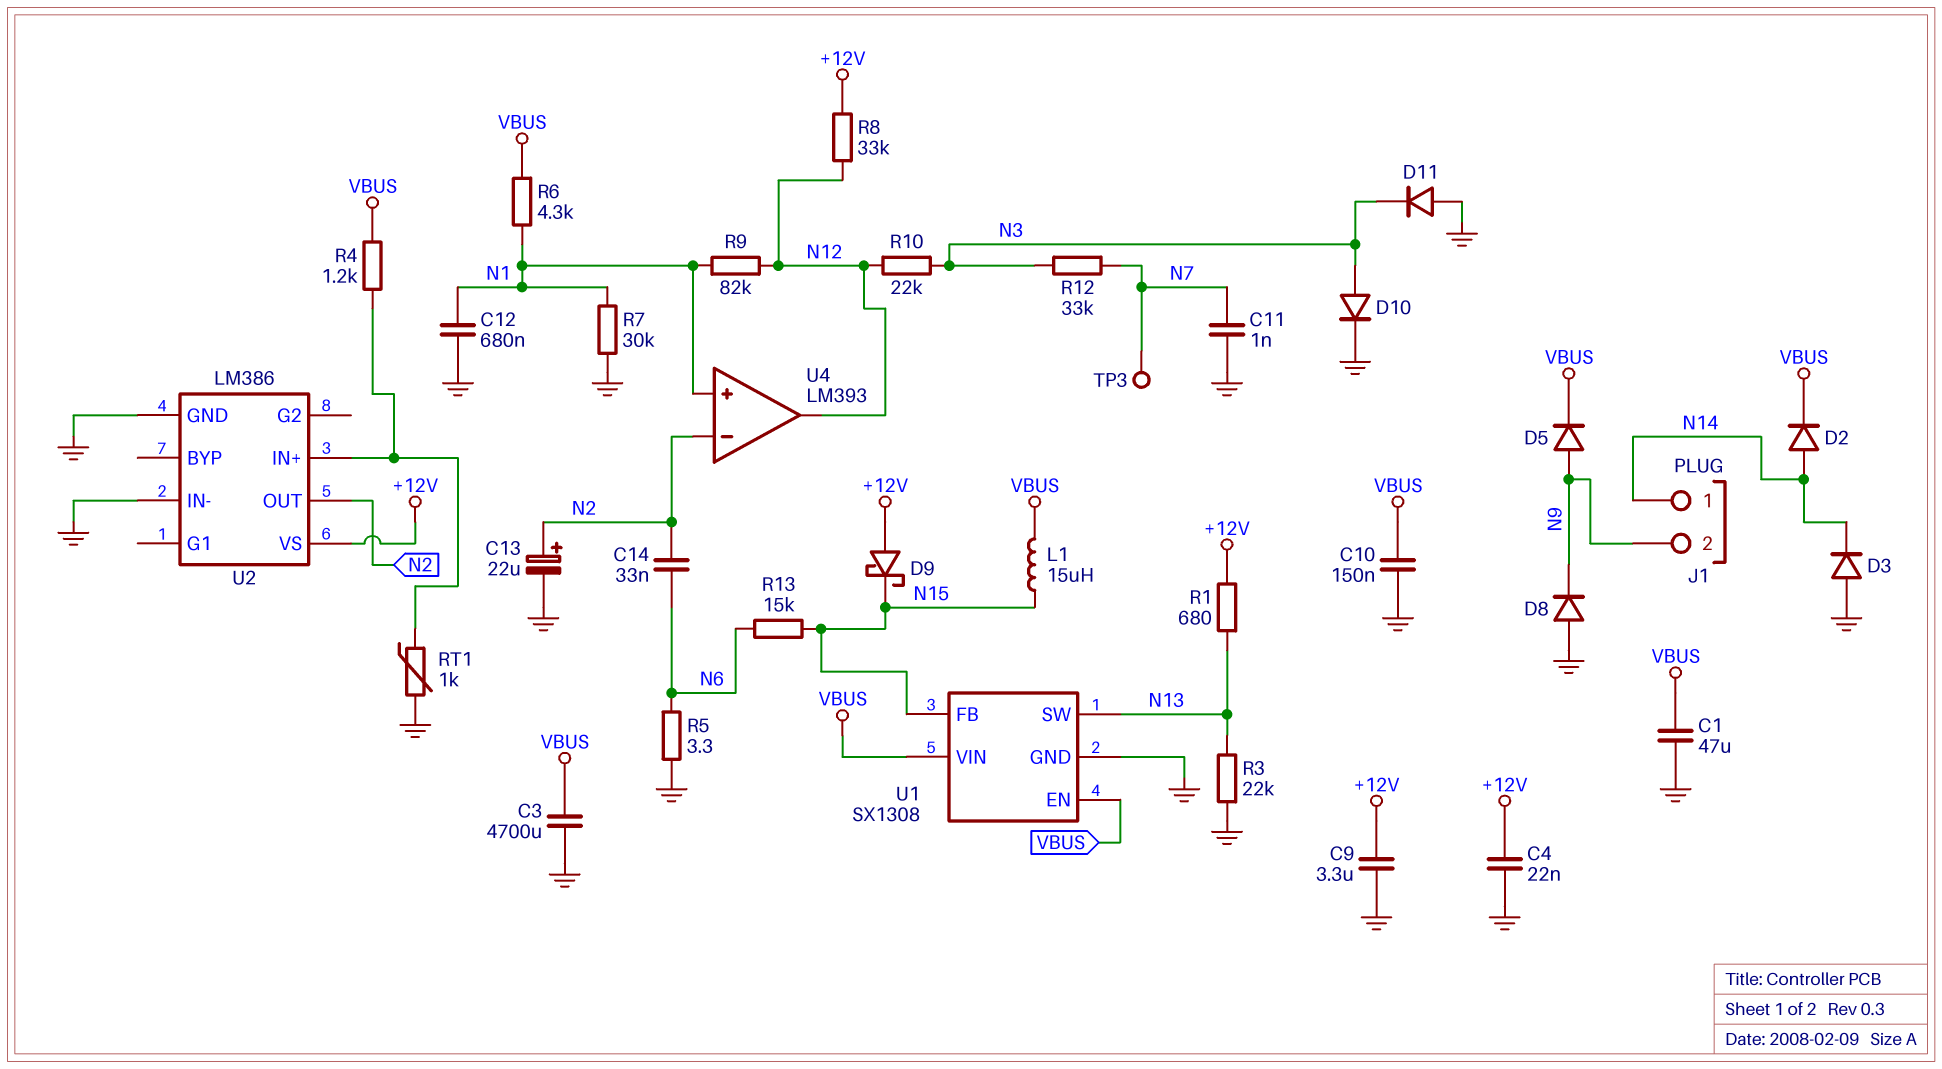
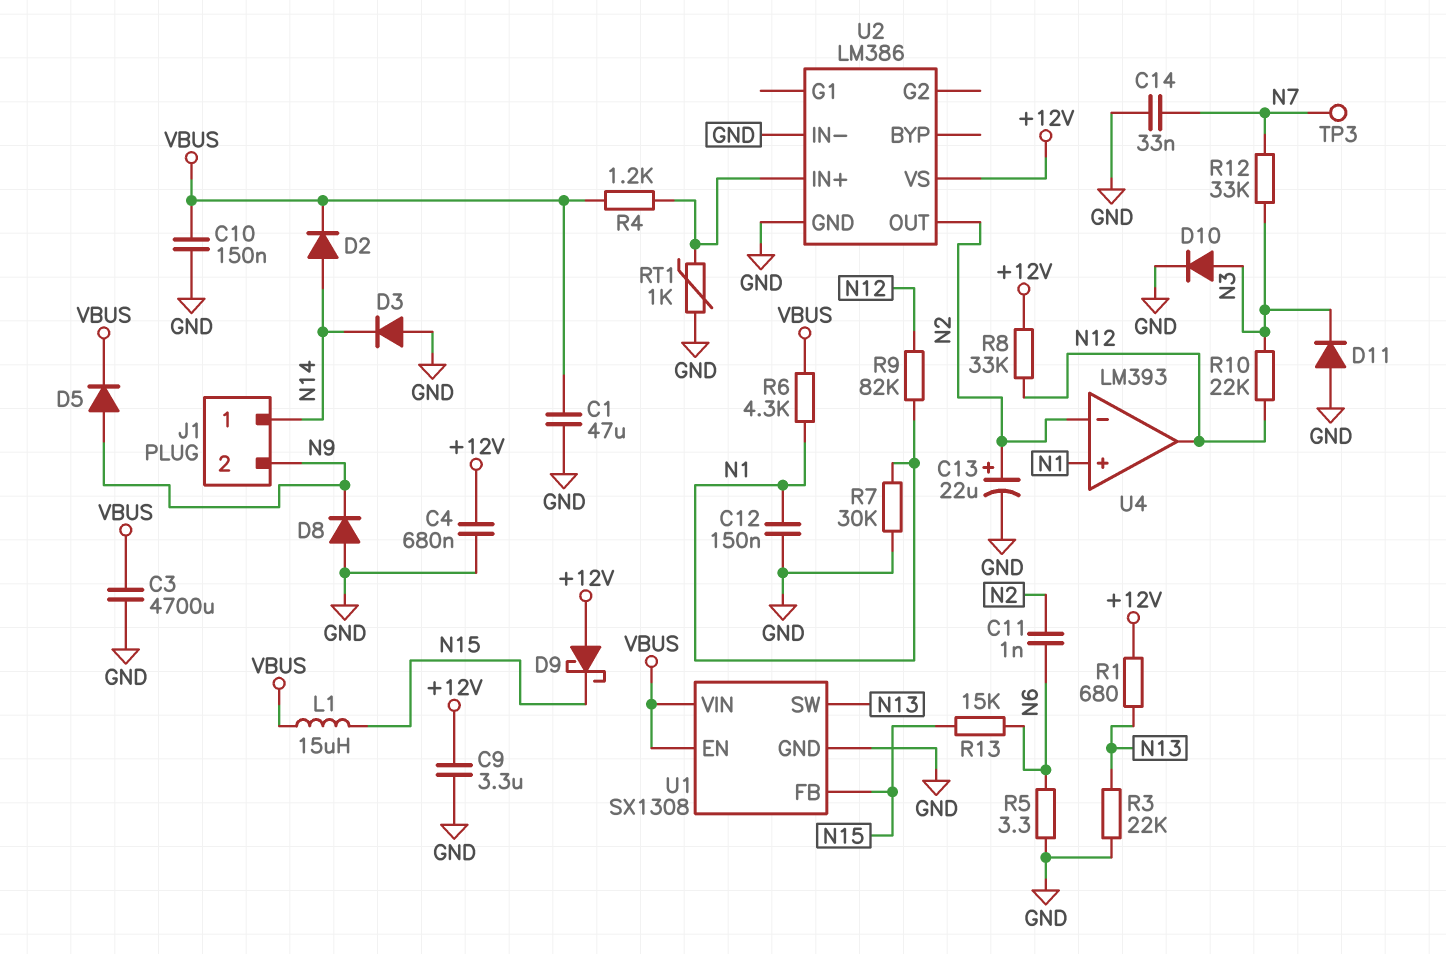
C4: 22nF (+12V, GND) -> 680nF (+12V, GND)
C11: 1nF (GND, N7) -> 1nF (N2, N6)
C12: 680nF (GND, N1) -> 150nF (GND, N1)
C14: 33nF (N2, N6) -> 33nF (GND, N7)

